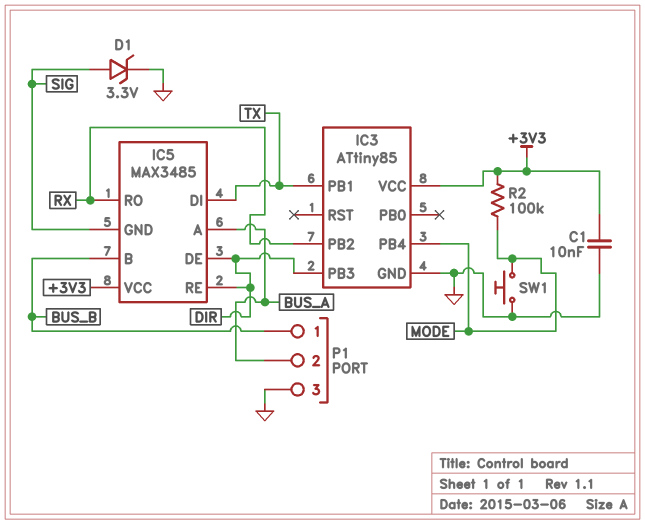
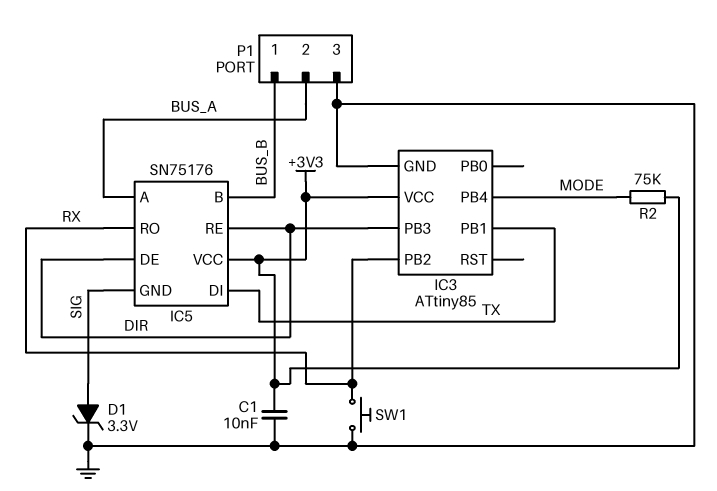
IC5: MAX3485 -> SN75176
R2: 100k (+3V3, MODE) -> 75k (+3V3, MODE)
SW1: button (GND, MODE) -> button (GND, RX)

